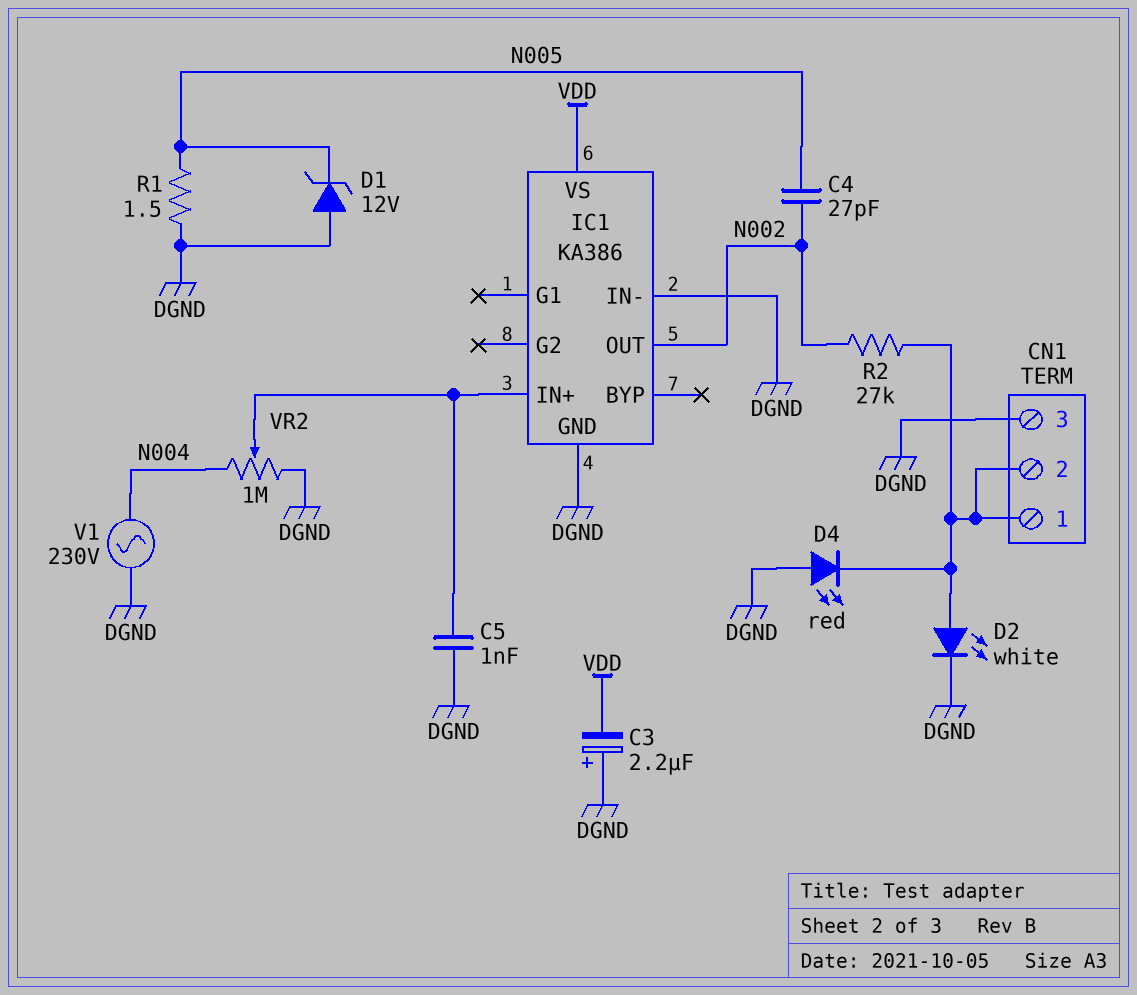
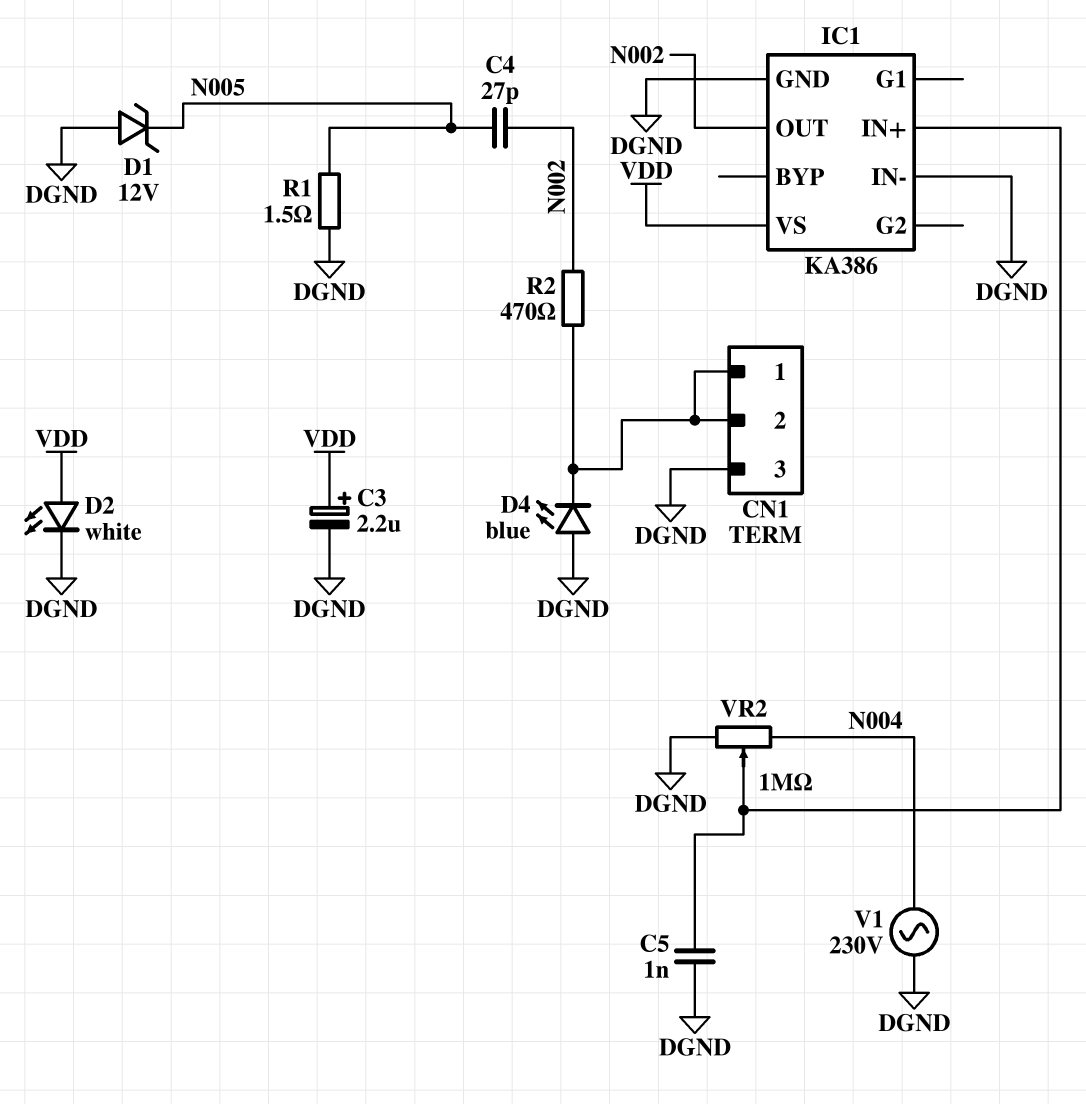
C3: 2.2uF (plus DGND, minus VDD) -> 2.2uF (plus VDD, minus DGND)
D2: LED white (A CN1/1, K DGND) -> LED white (A VDD, K DGND)
D4: LED red (A DGND, K CN1/1) -> LED blue (A DGND, K CN1/1)
R2: 27k (CN1/1, N002) -> 470 (CN1/1, N002)

